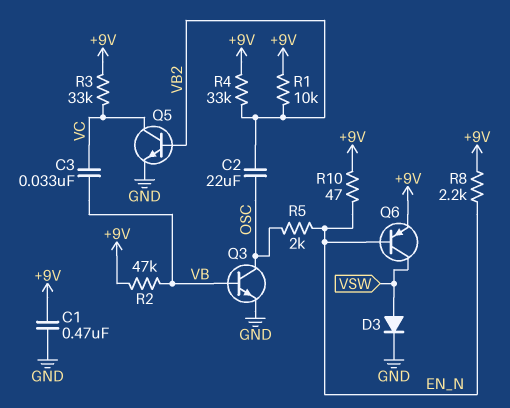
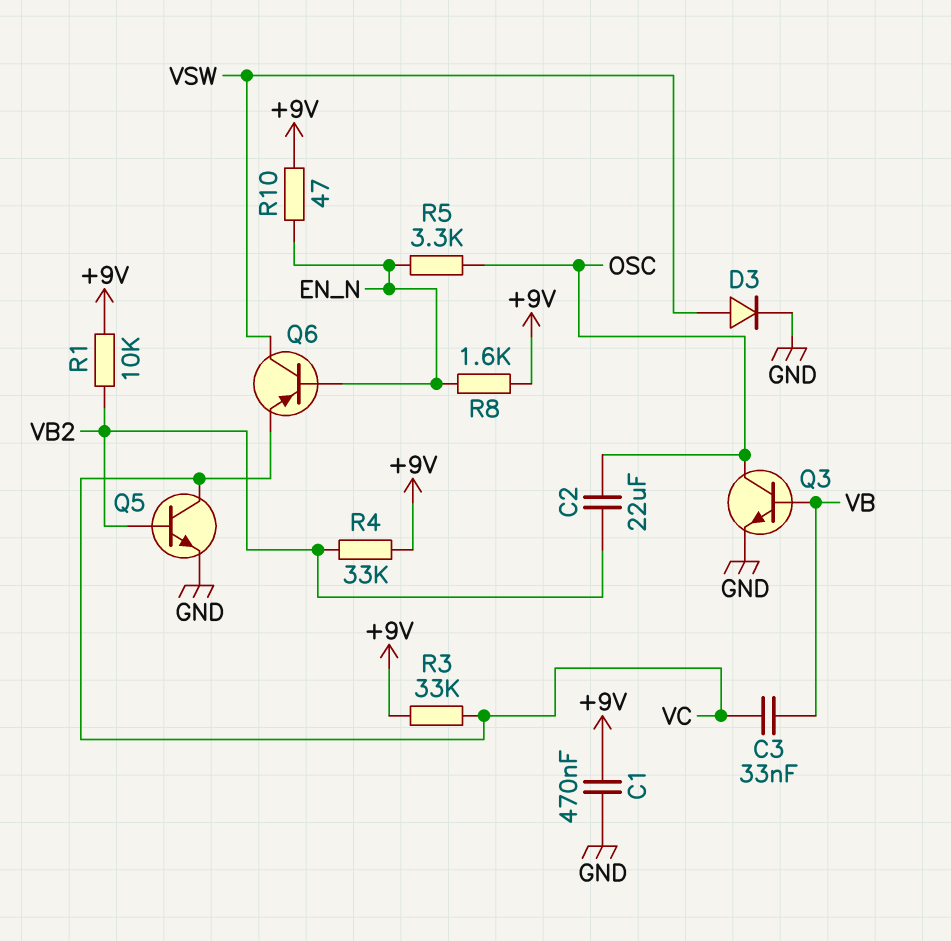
Q6: PNP (B EN_N, C VSW, E +9V) -> PNP (B EN_N, C VSW, E VC)
R2: 47k (+9V, VB) -> none
R5: 2k (EN_N, OSC) -> 3.3k (EN_N, OSC)
R8: 2.2k (+9V, EN_N) -> 1.6k (+9V, EN_N)

